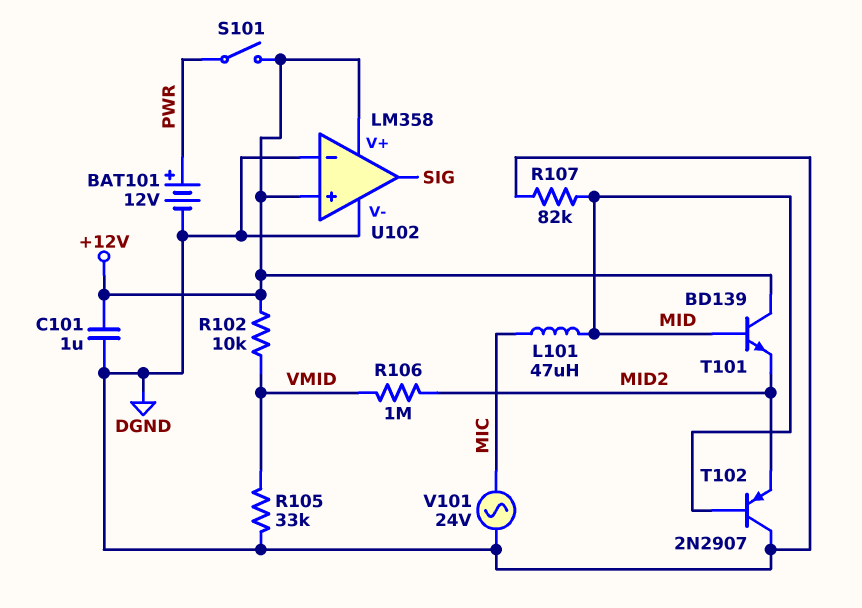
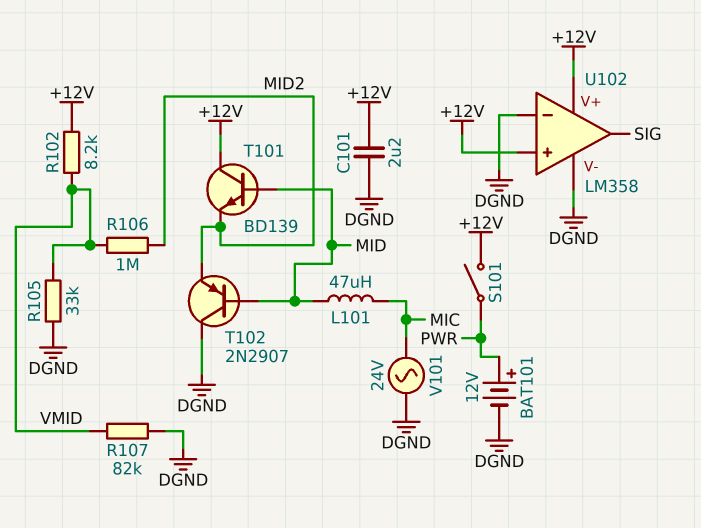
C101: 1uF (+12V, DGND) -> 2.2uF (+12V, DGND)
R102: 10k (+12V, VMID) -> 8.2k (+12V, VMID)
R107: 82k (DGND, MID) -> 82k (DGND, VMID)

